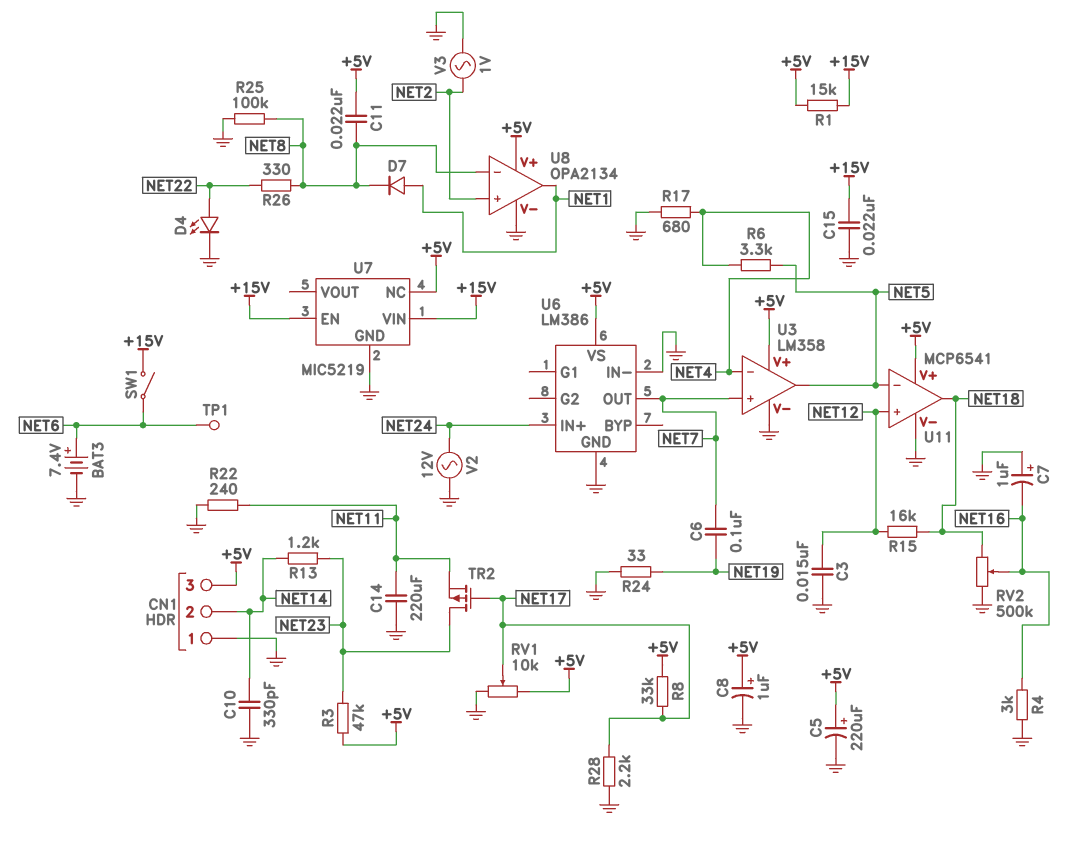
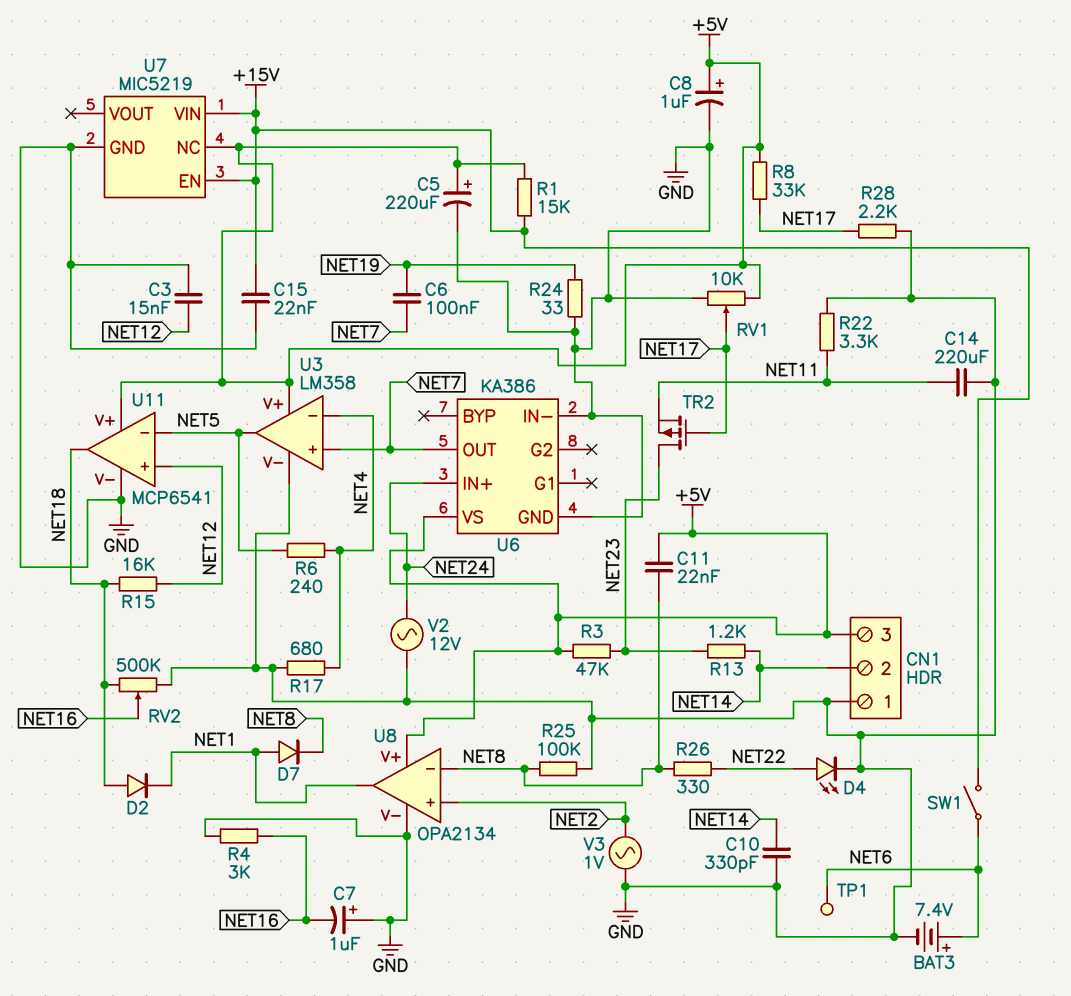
D2: none -> diode (A NET18, K NET1)
R6: 3.3k (NET4, NET5) -> 240 (NET4, NET5)
R22: 240 (GND, NET11) -> 3.3k (GND, NET11)
U6: LM386 -> KA386

